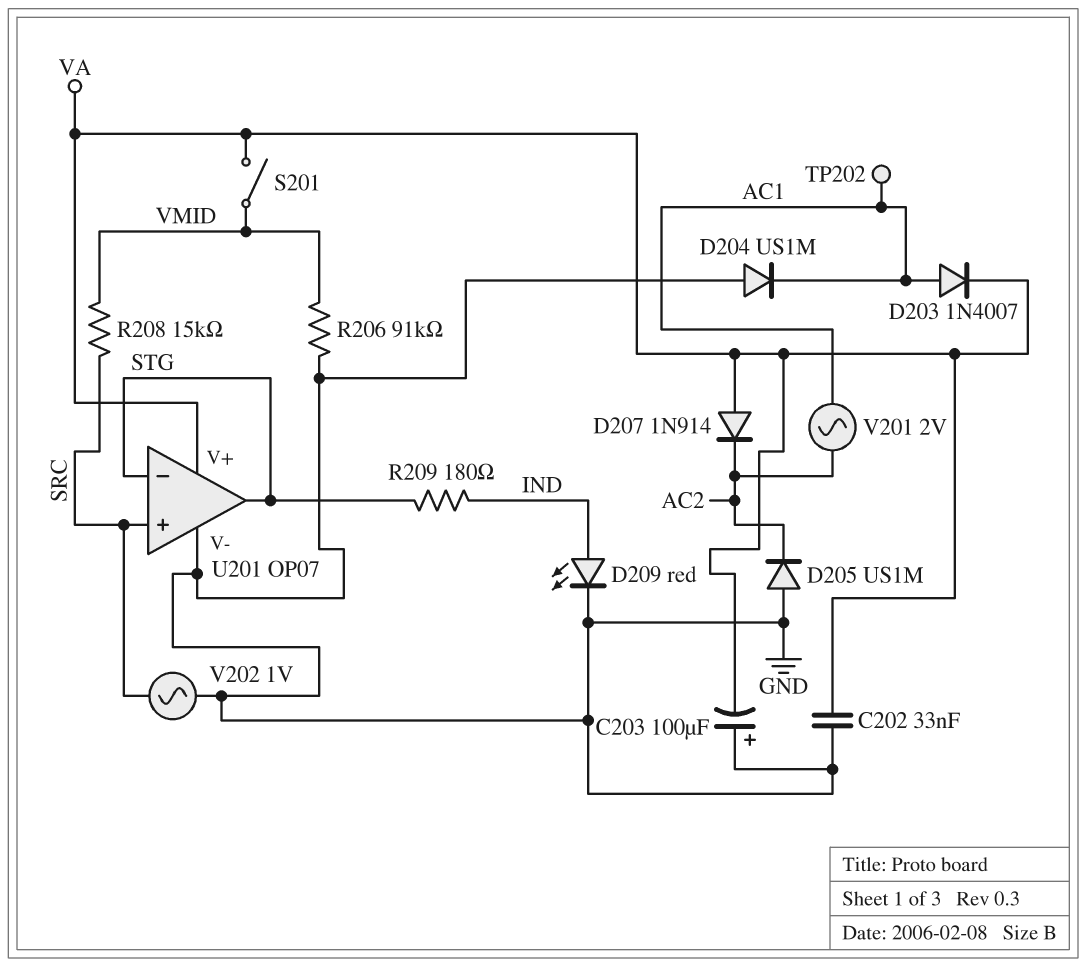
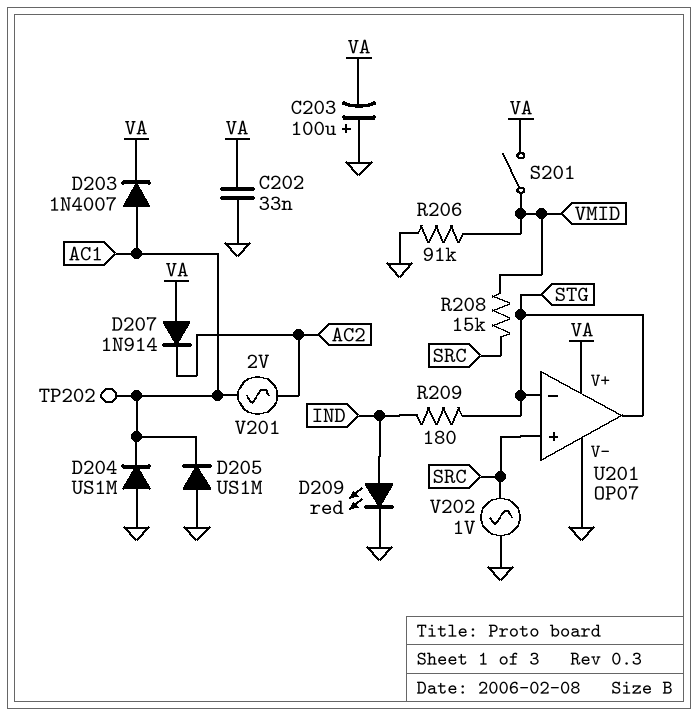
D205: diode US1M (A GND, K AC2) -> diode US1M (A GND, K AC1)

